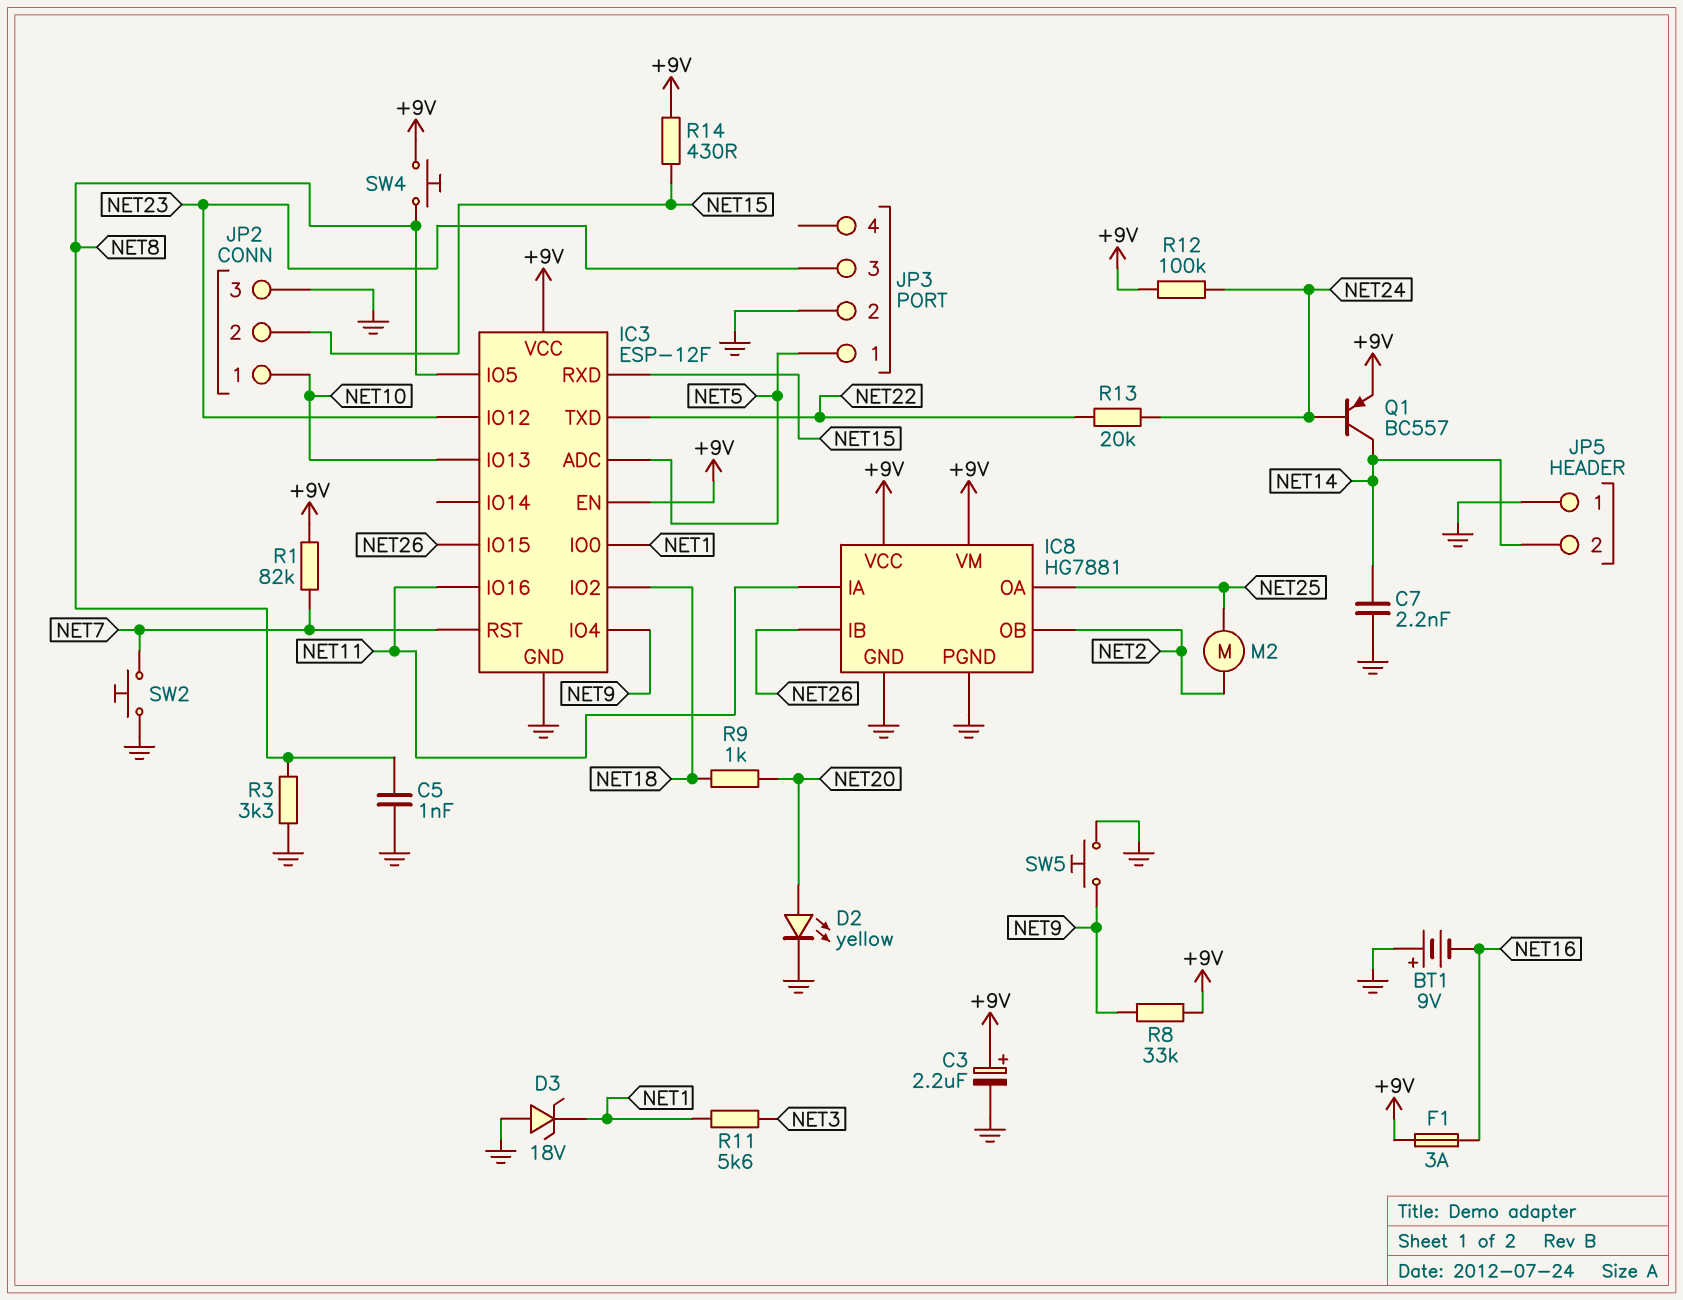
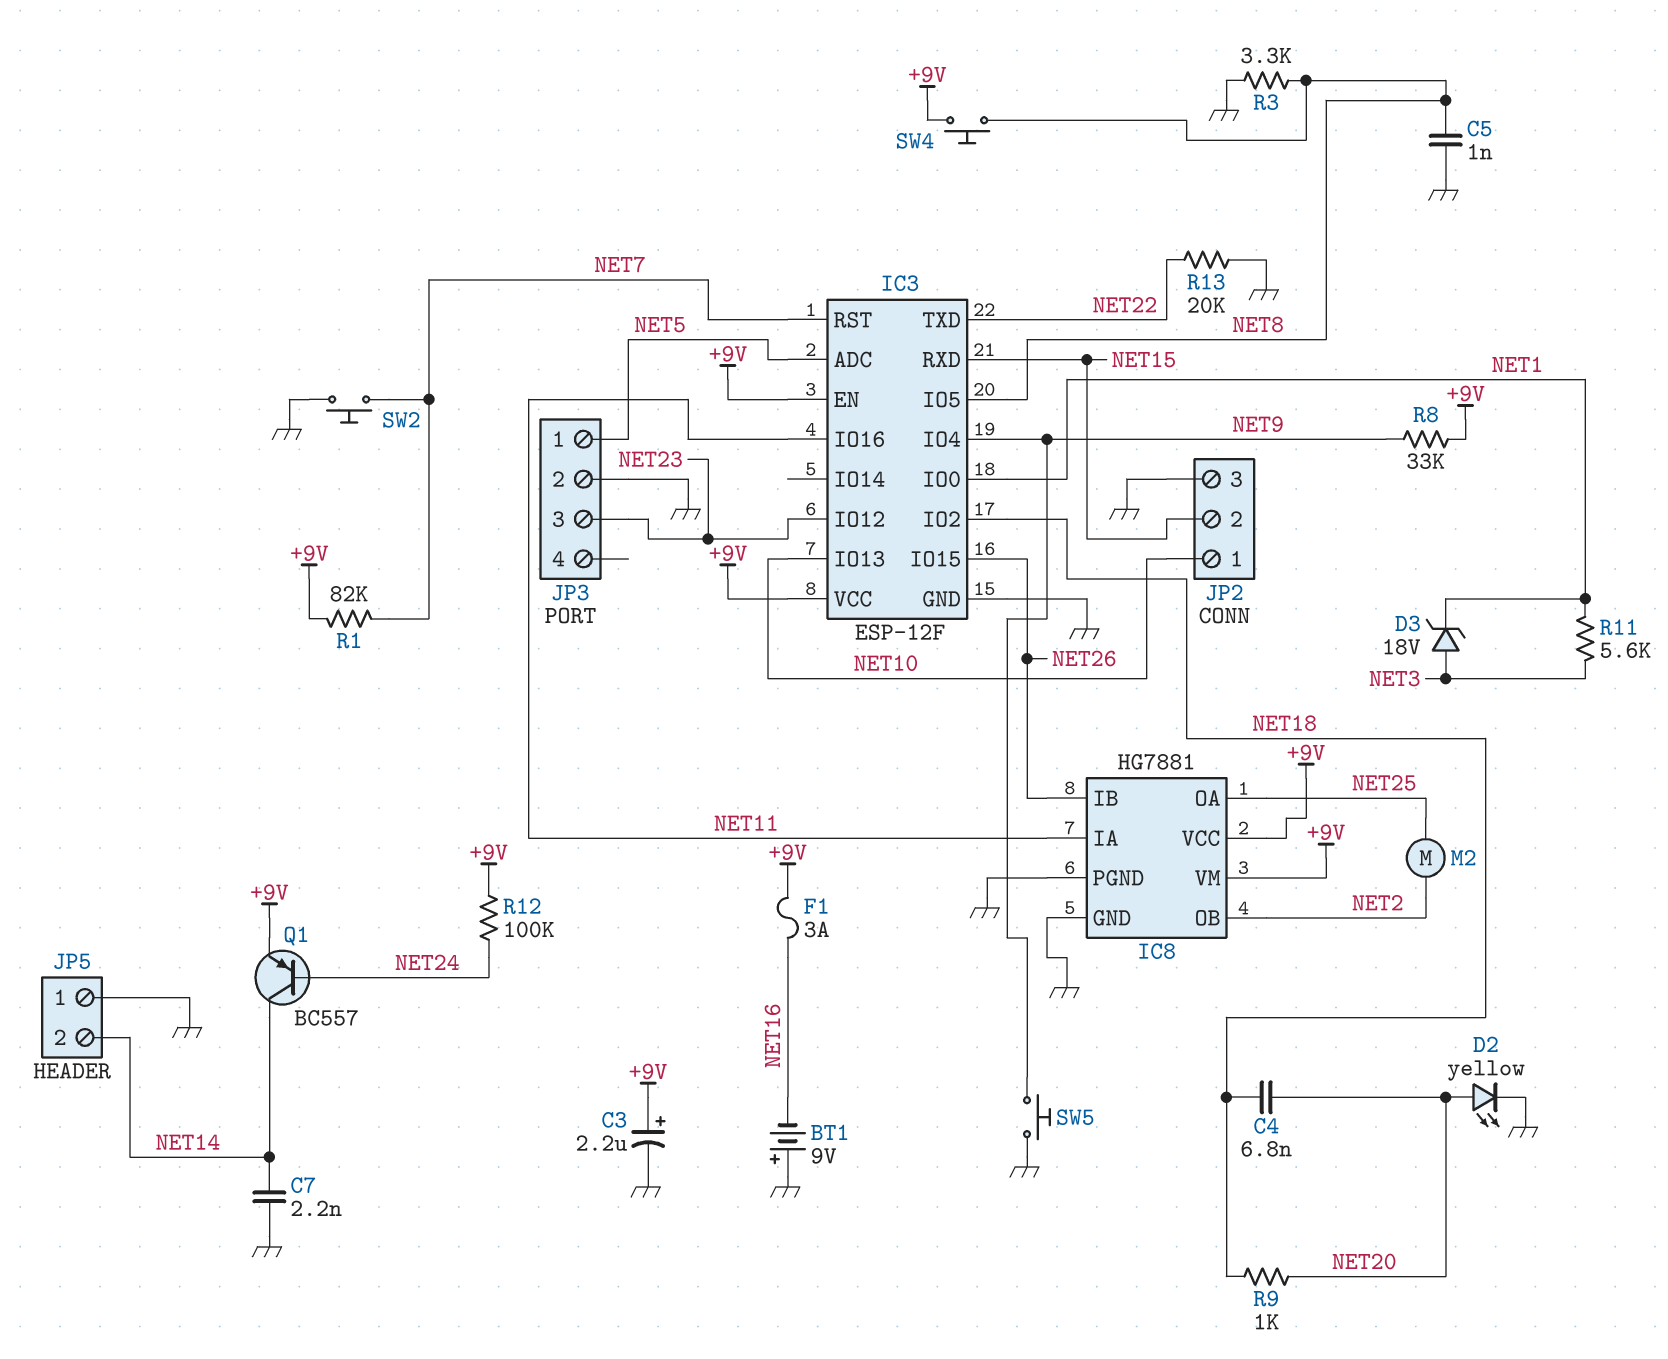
C4: none -> 6.8nF (NET18, NET20)
D3: zener 18V (A GND, K NET1) -> zener 18V (A NET3, K NET1)
R13: 20k (NET22, NET24) -> 20k (GND, NET22)
R14: 430 (+9V, NET15) -> none

